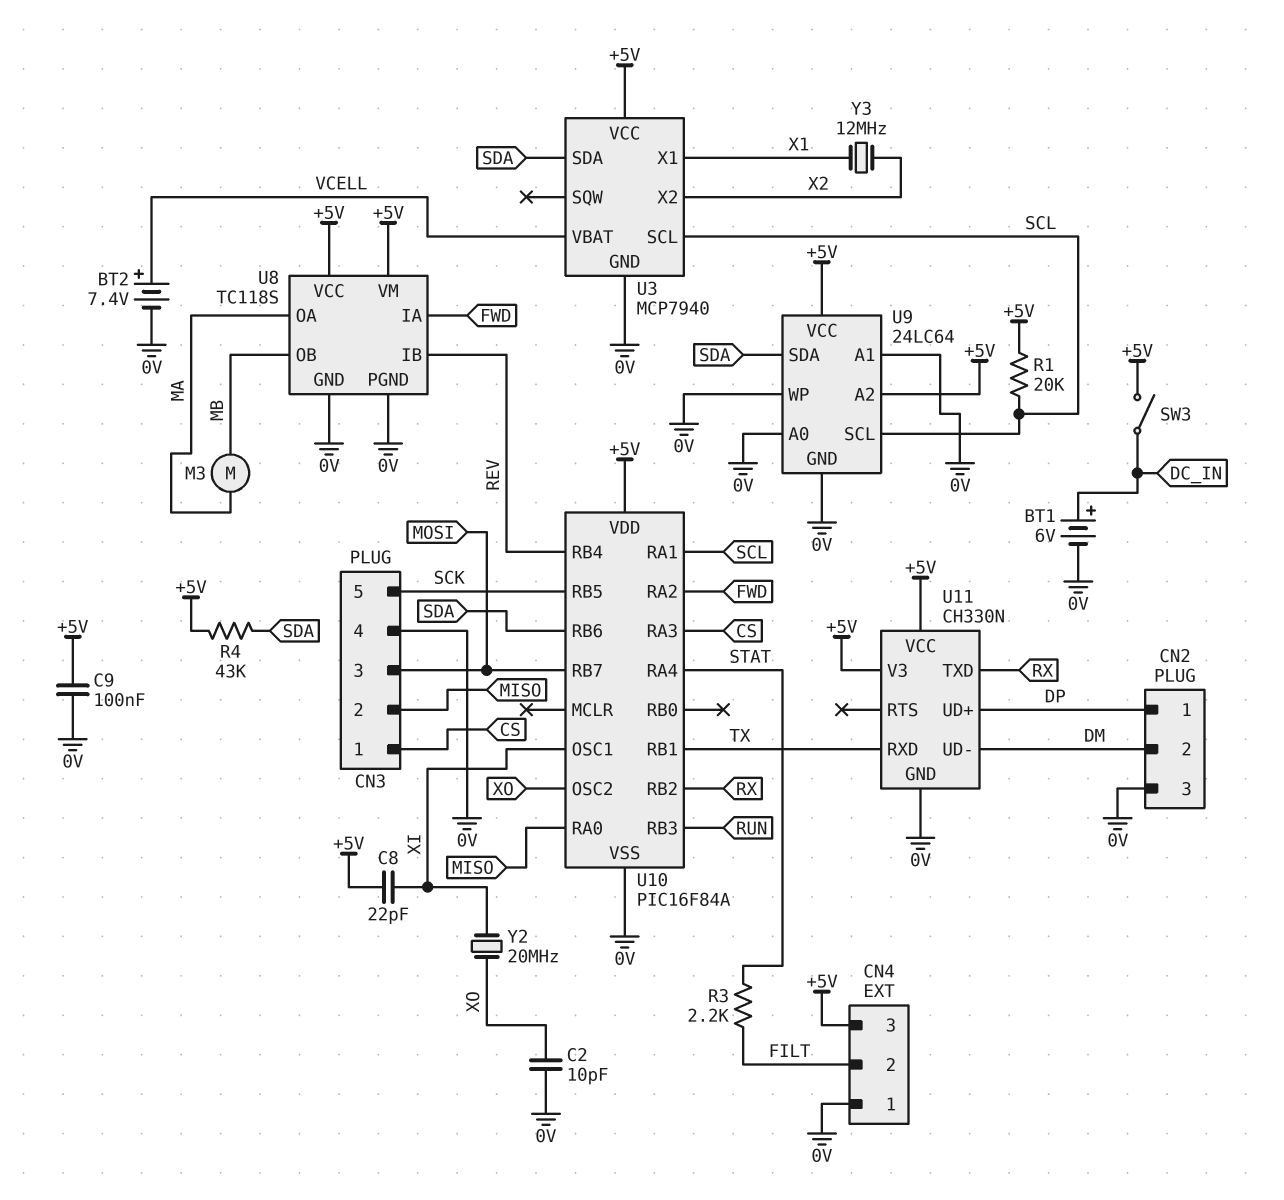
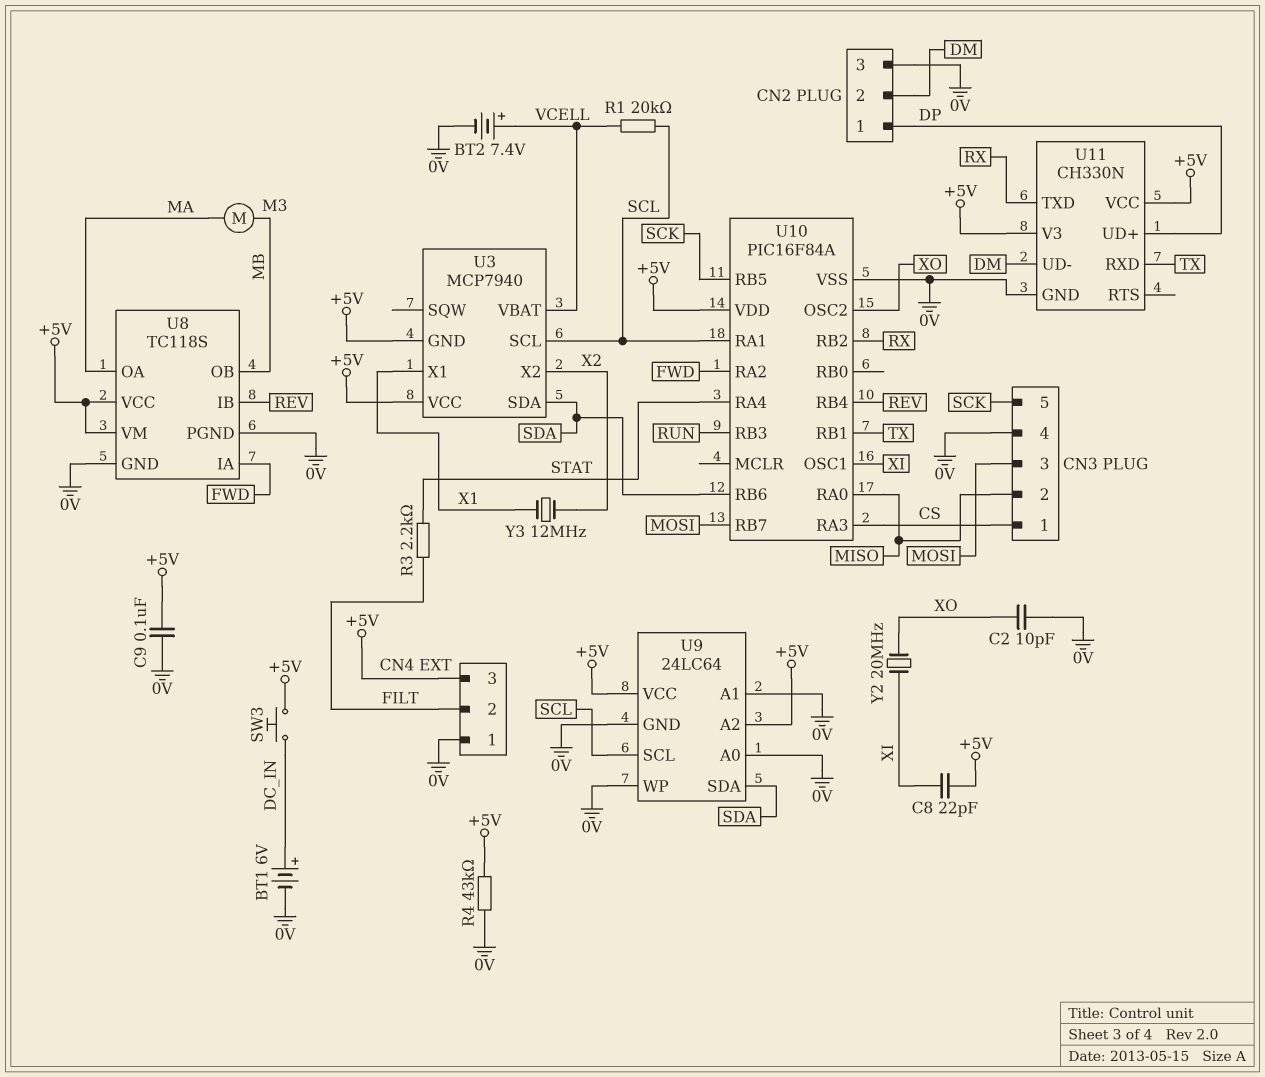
R1: 20k (+5V, SCL) -> 20k (SCL, VCELL)
R4: 43k (+5V, SDA) -> 43k (+5V, 0V)
SW3: switch (+5V, DC_IN) -> button (+5V, DC_IN)
U3 pin GND: 0V -> +5V

